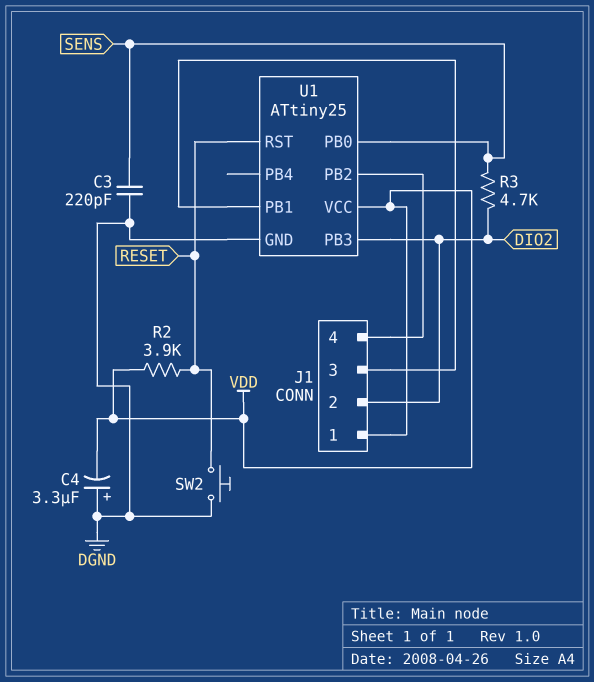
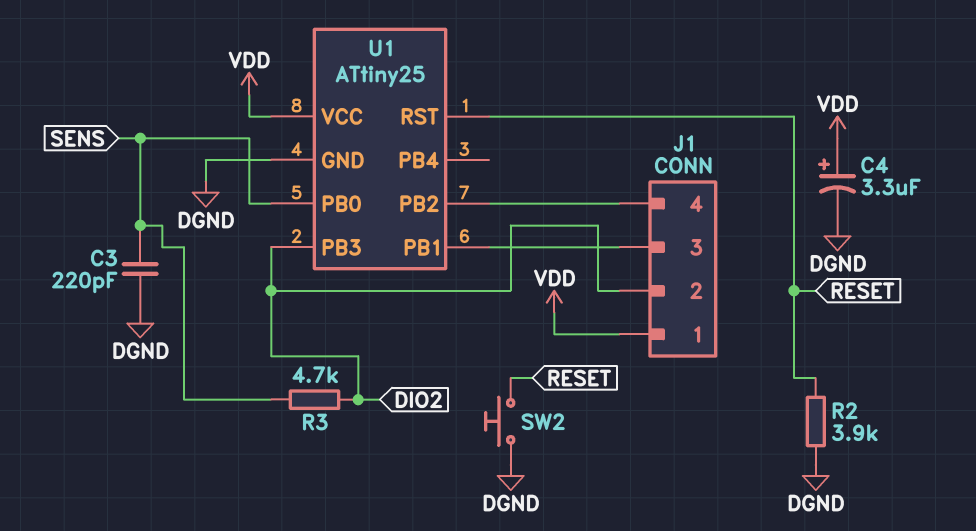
C4: 3.3uF (plus DGND, minus VDD) -> 3.3uF (plus VDD, minus DGND)
R2: 3.9k (RESET, VDD) -> 3.9k (DGND, RESET)

